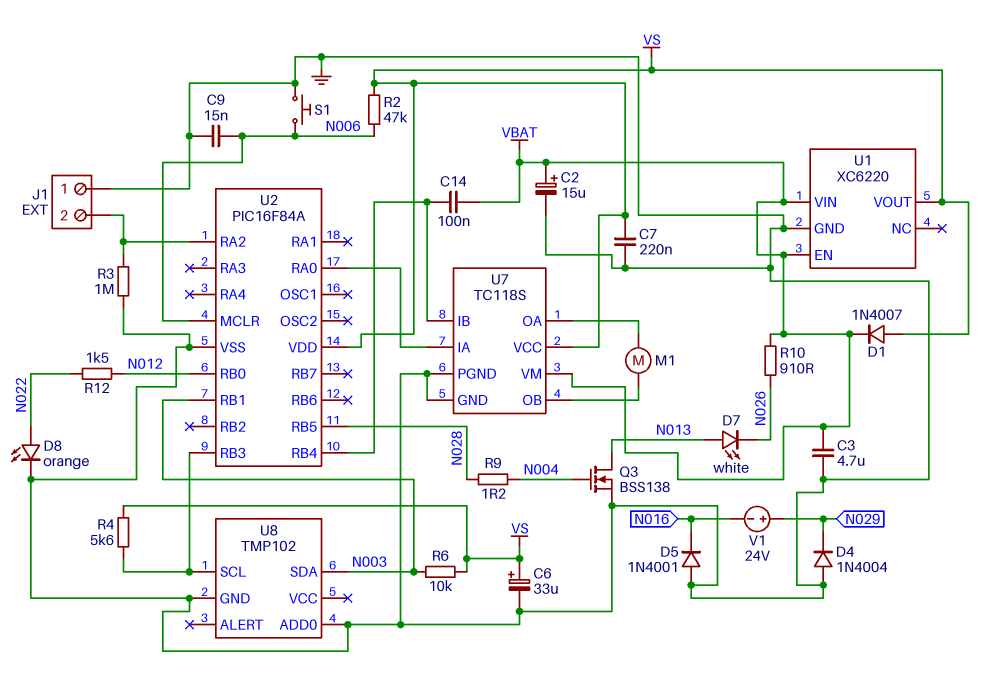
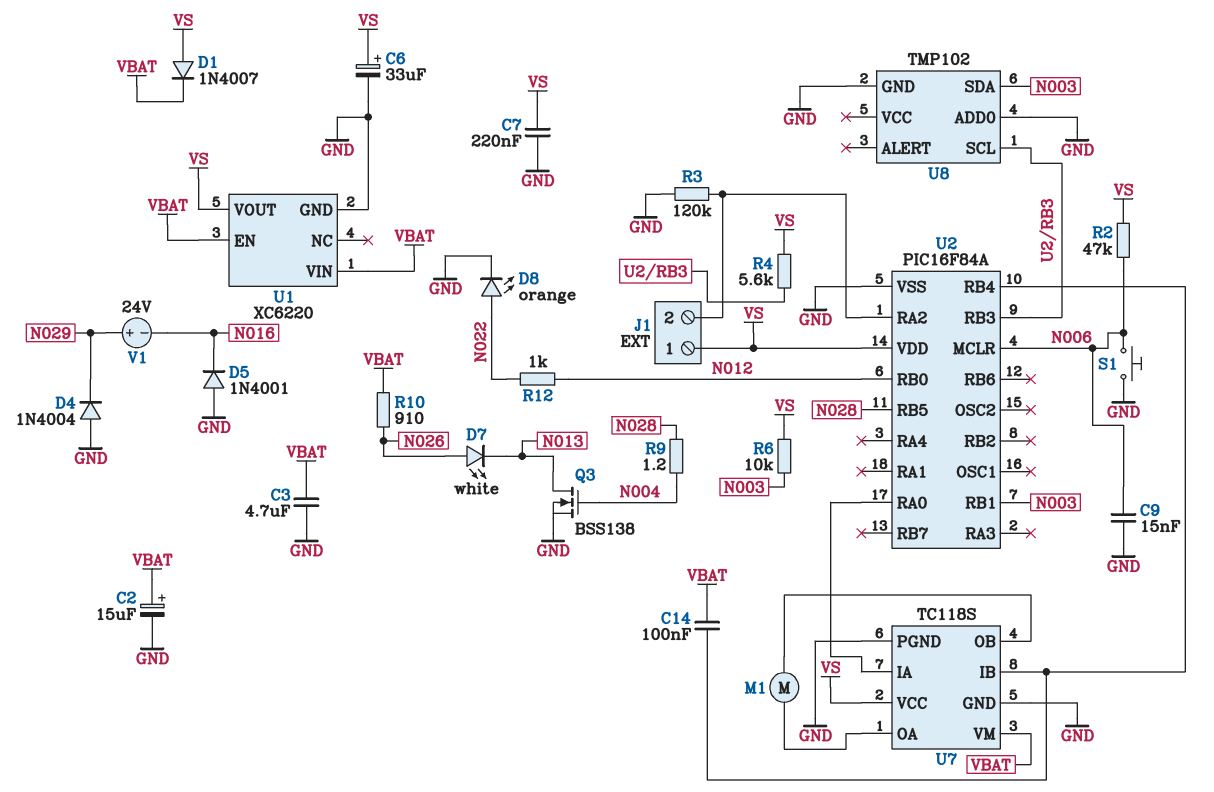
D7: LED white (A N013, K N026) -> LED white (A N026, K N013)
J1 pin 1: GND -> VS
R3: 1M (GND, J1/2) -> 120k (GND, J1/2)
R12: 1.5k (N012, N022) -> 1k (N012, N022)

